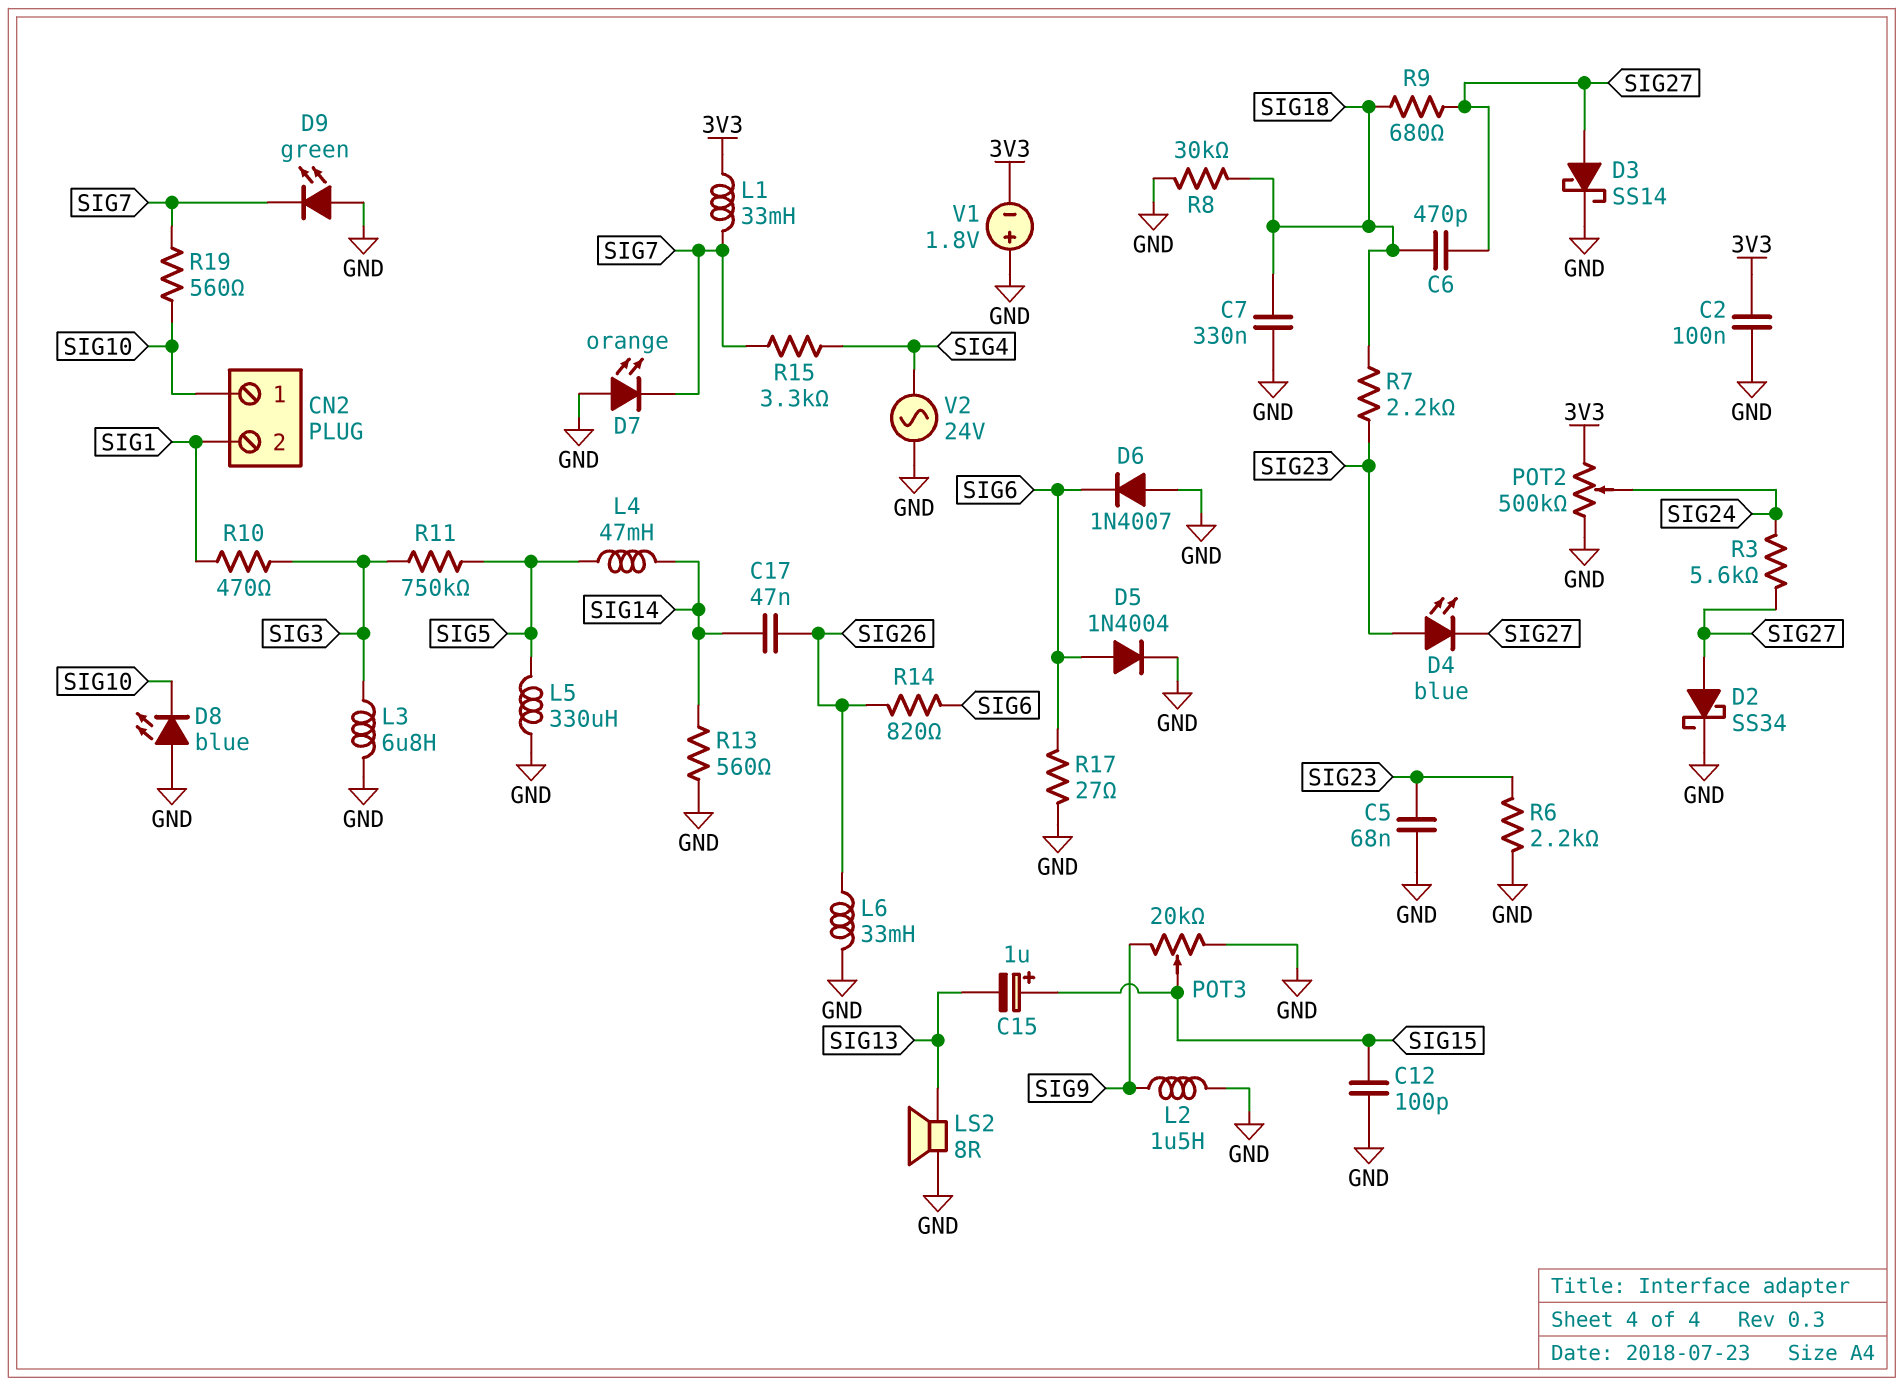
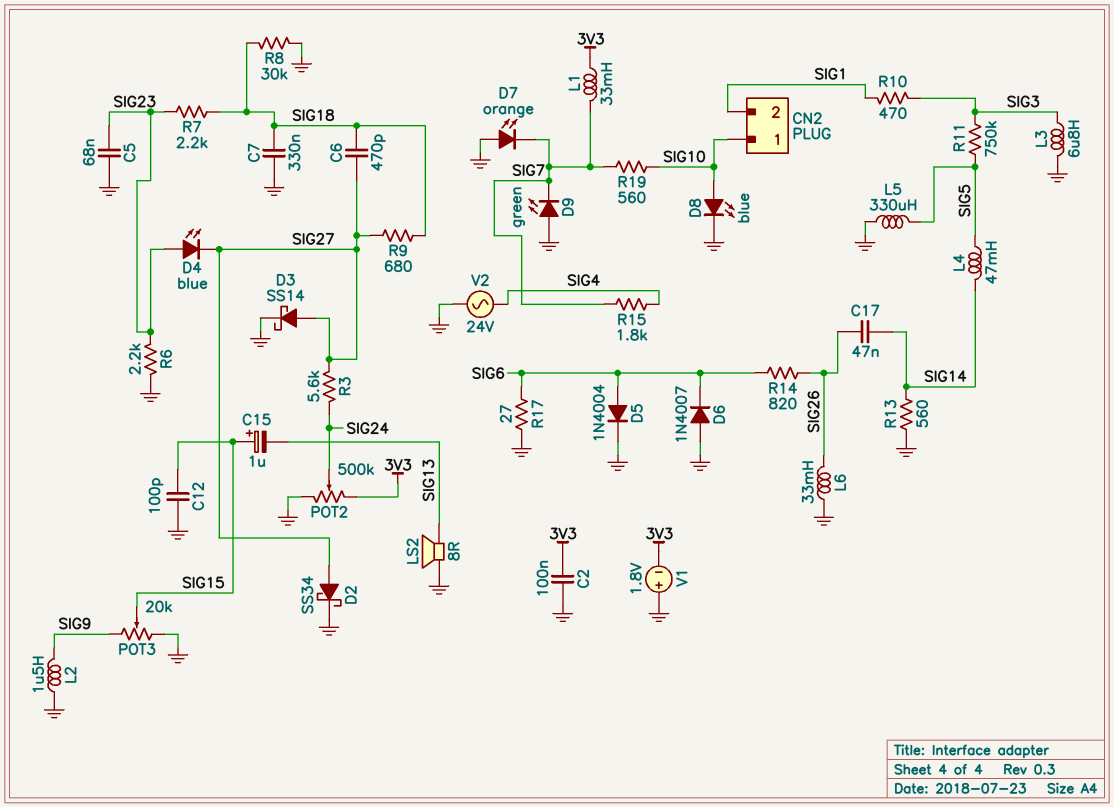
D8: LED blue (A GND, K SIG10) -> LED blue (A SIG10, K GND)
R15: 3.3k (SIG4, SIG7) -> 1.8k (SIG4, SIG7)

